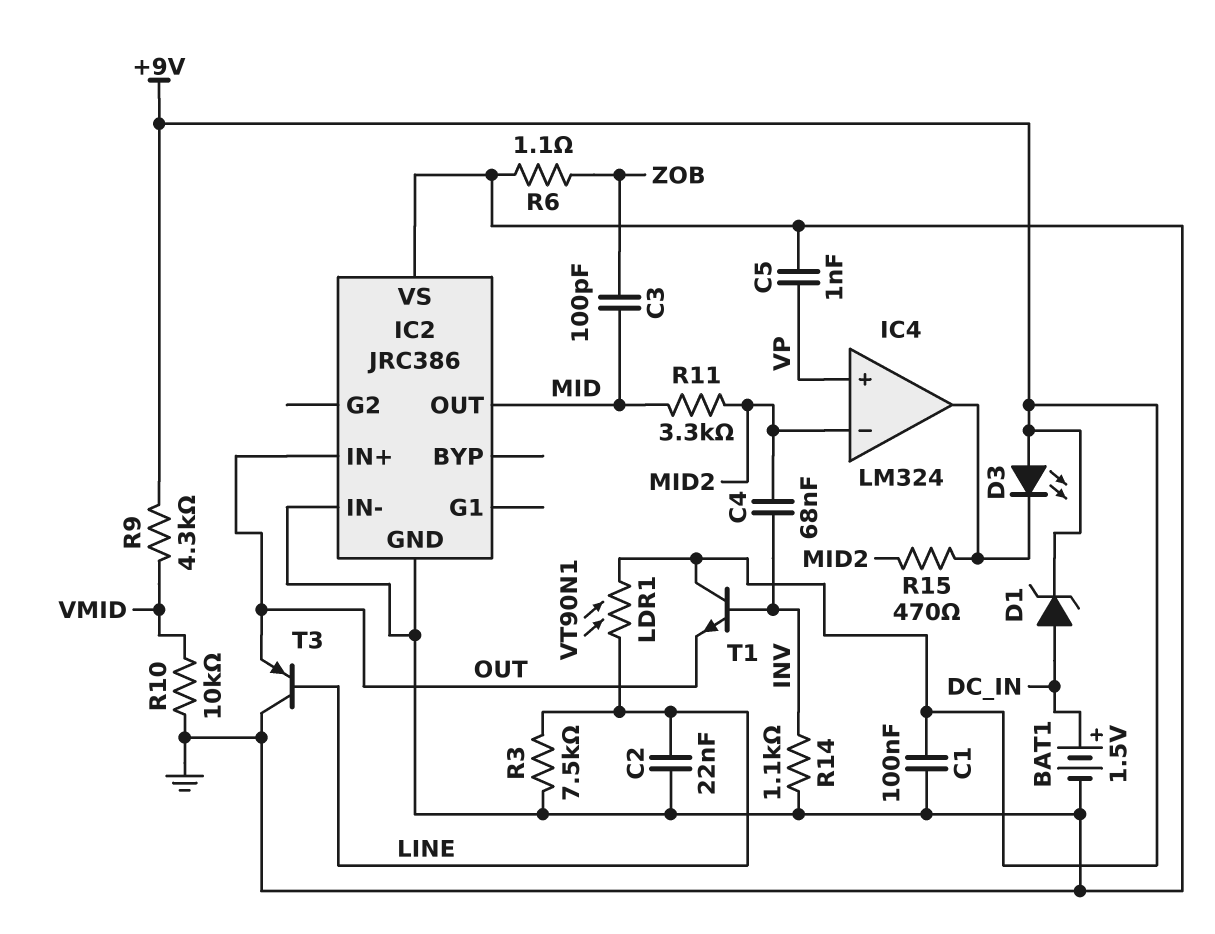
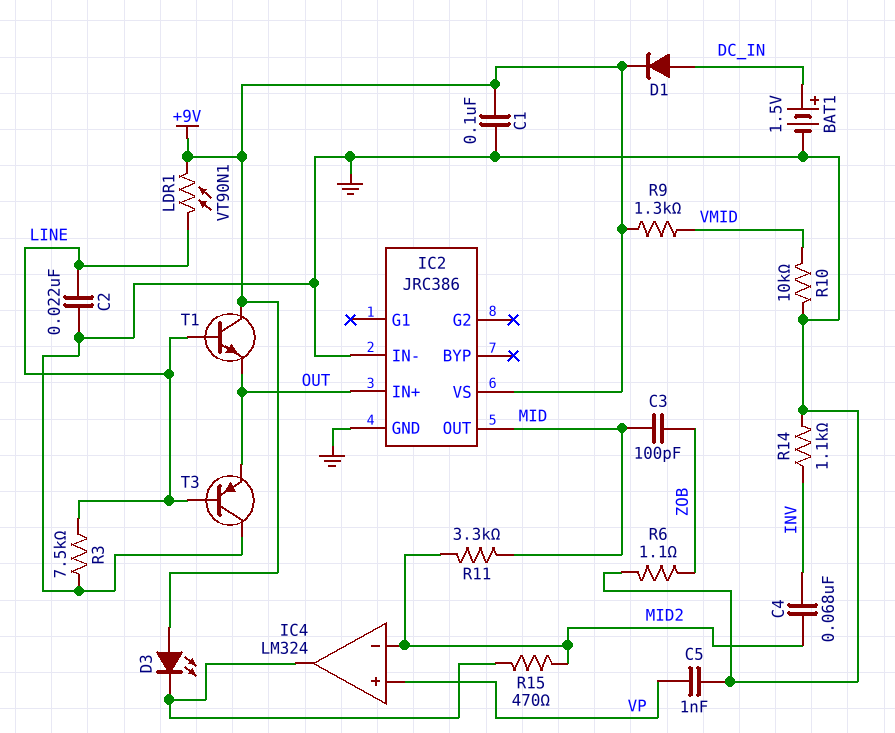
D1: zener (A DC_IN, K +9V) -> diode (A DC_IN, K +9V)
IC2 pin VS: GND -> +9V
R9: 4.3k (+9V, VMID) -> 1.3k (+9V, VMID)
T1: NPN (B INV, C +9V, E OUT) -> NPN (B LINE, C +9V, E OUT)

